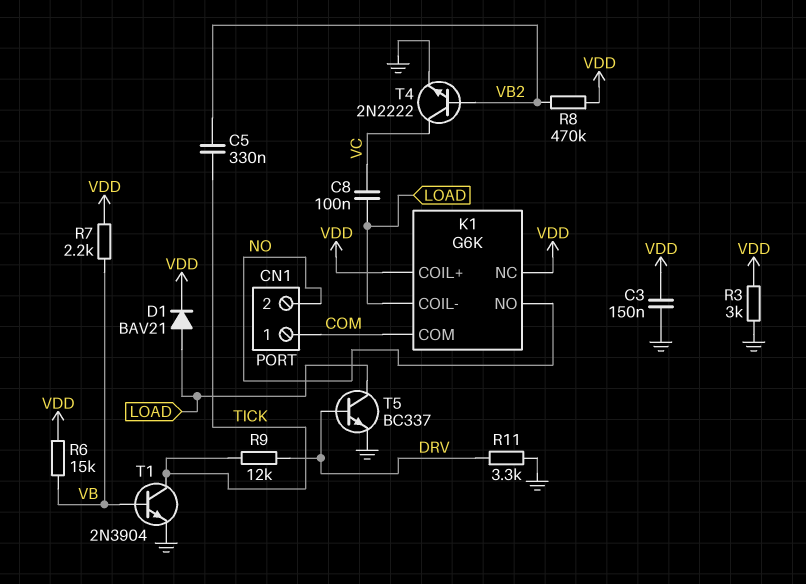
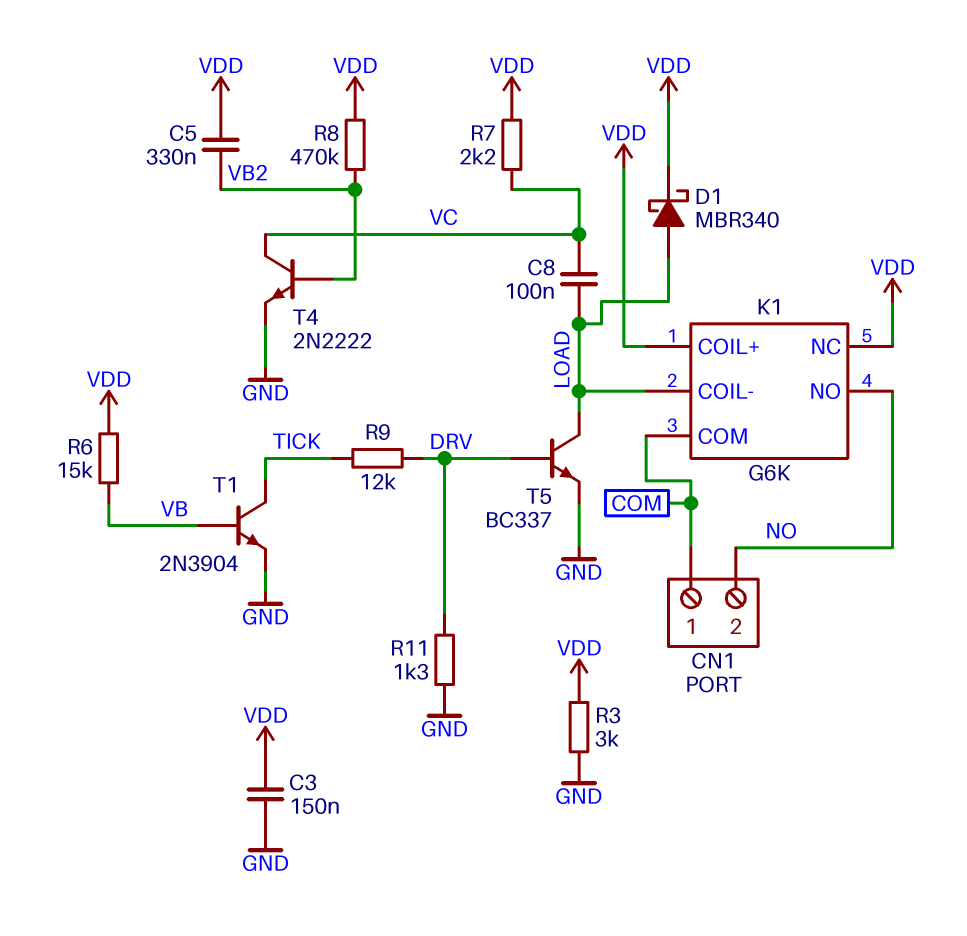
C5: 330nF (TICK, VB2) -> 330nF (VB2, VDD)
D1: diode BAV21 (A LOAD, K VDD) -> schottky MBR340 (A LOAD, K VDD)
R7: 2.2k (VB, VDD) -> 2.2k (VC, VDD)
R11: 3.3k (DRV, GND) -> 1.3k (DRV, GND)

